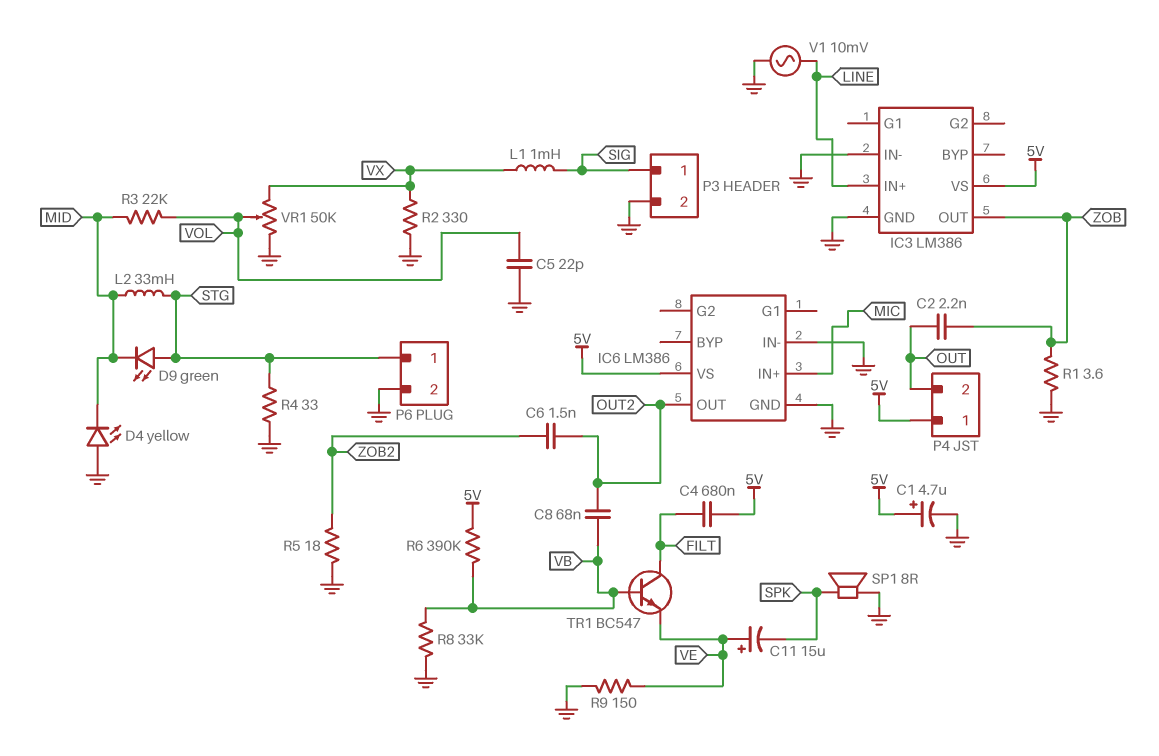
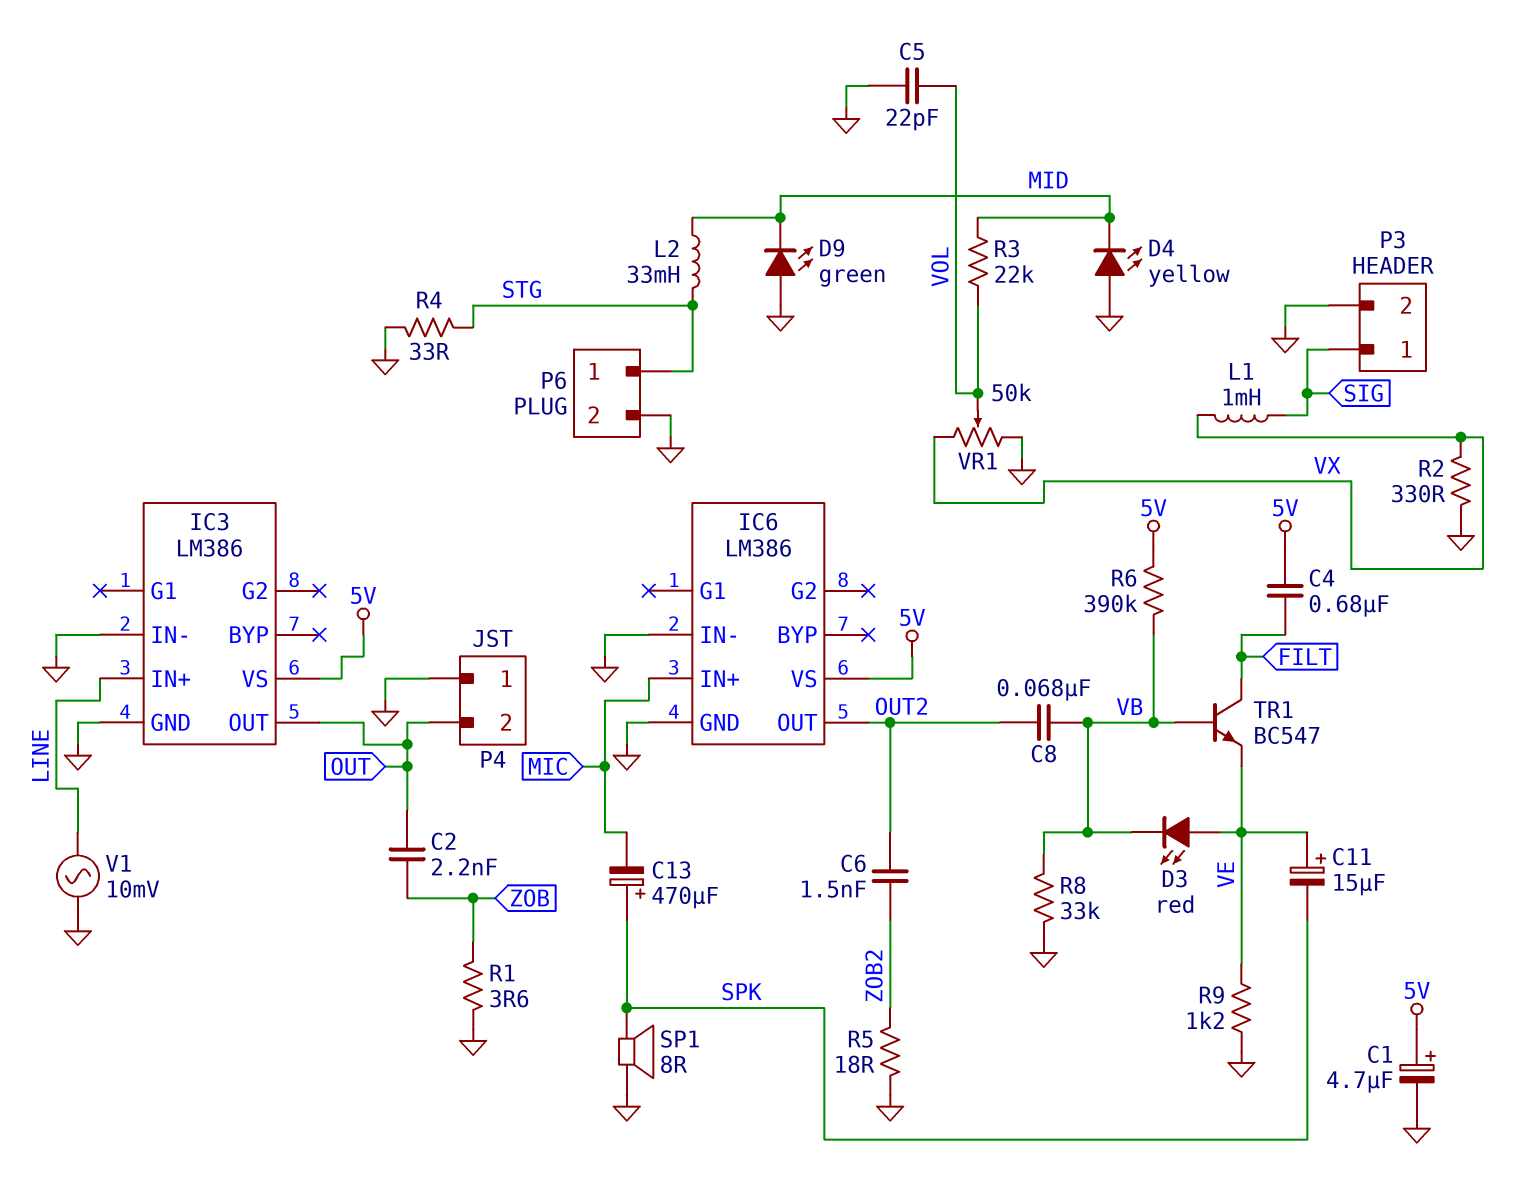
C13: none -> 470uF (plus SPK, minus MIC)
D3: none -> LED red (A VE, K VB)
D9: LED green (A STG, K MID) -> LED green (A GND, K MID)
IC3 pin OUT: ZOB -> OUT
P4 pin 1: 5V -> GND
R9: 150 (GND, VE) -> 1.2k (GND, VE)

